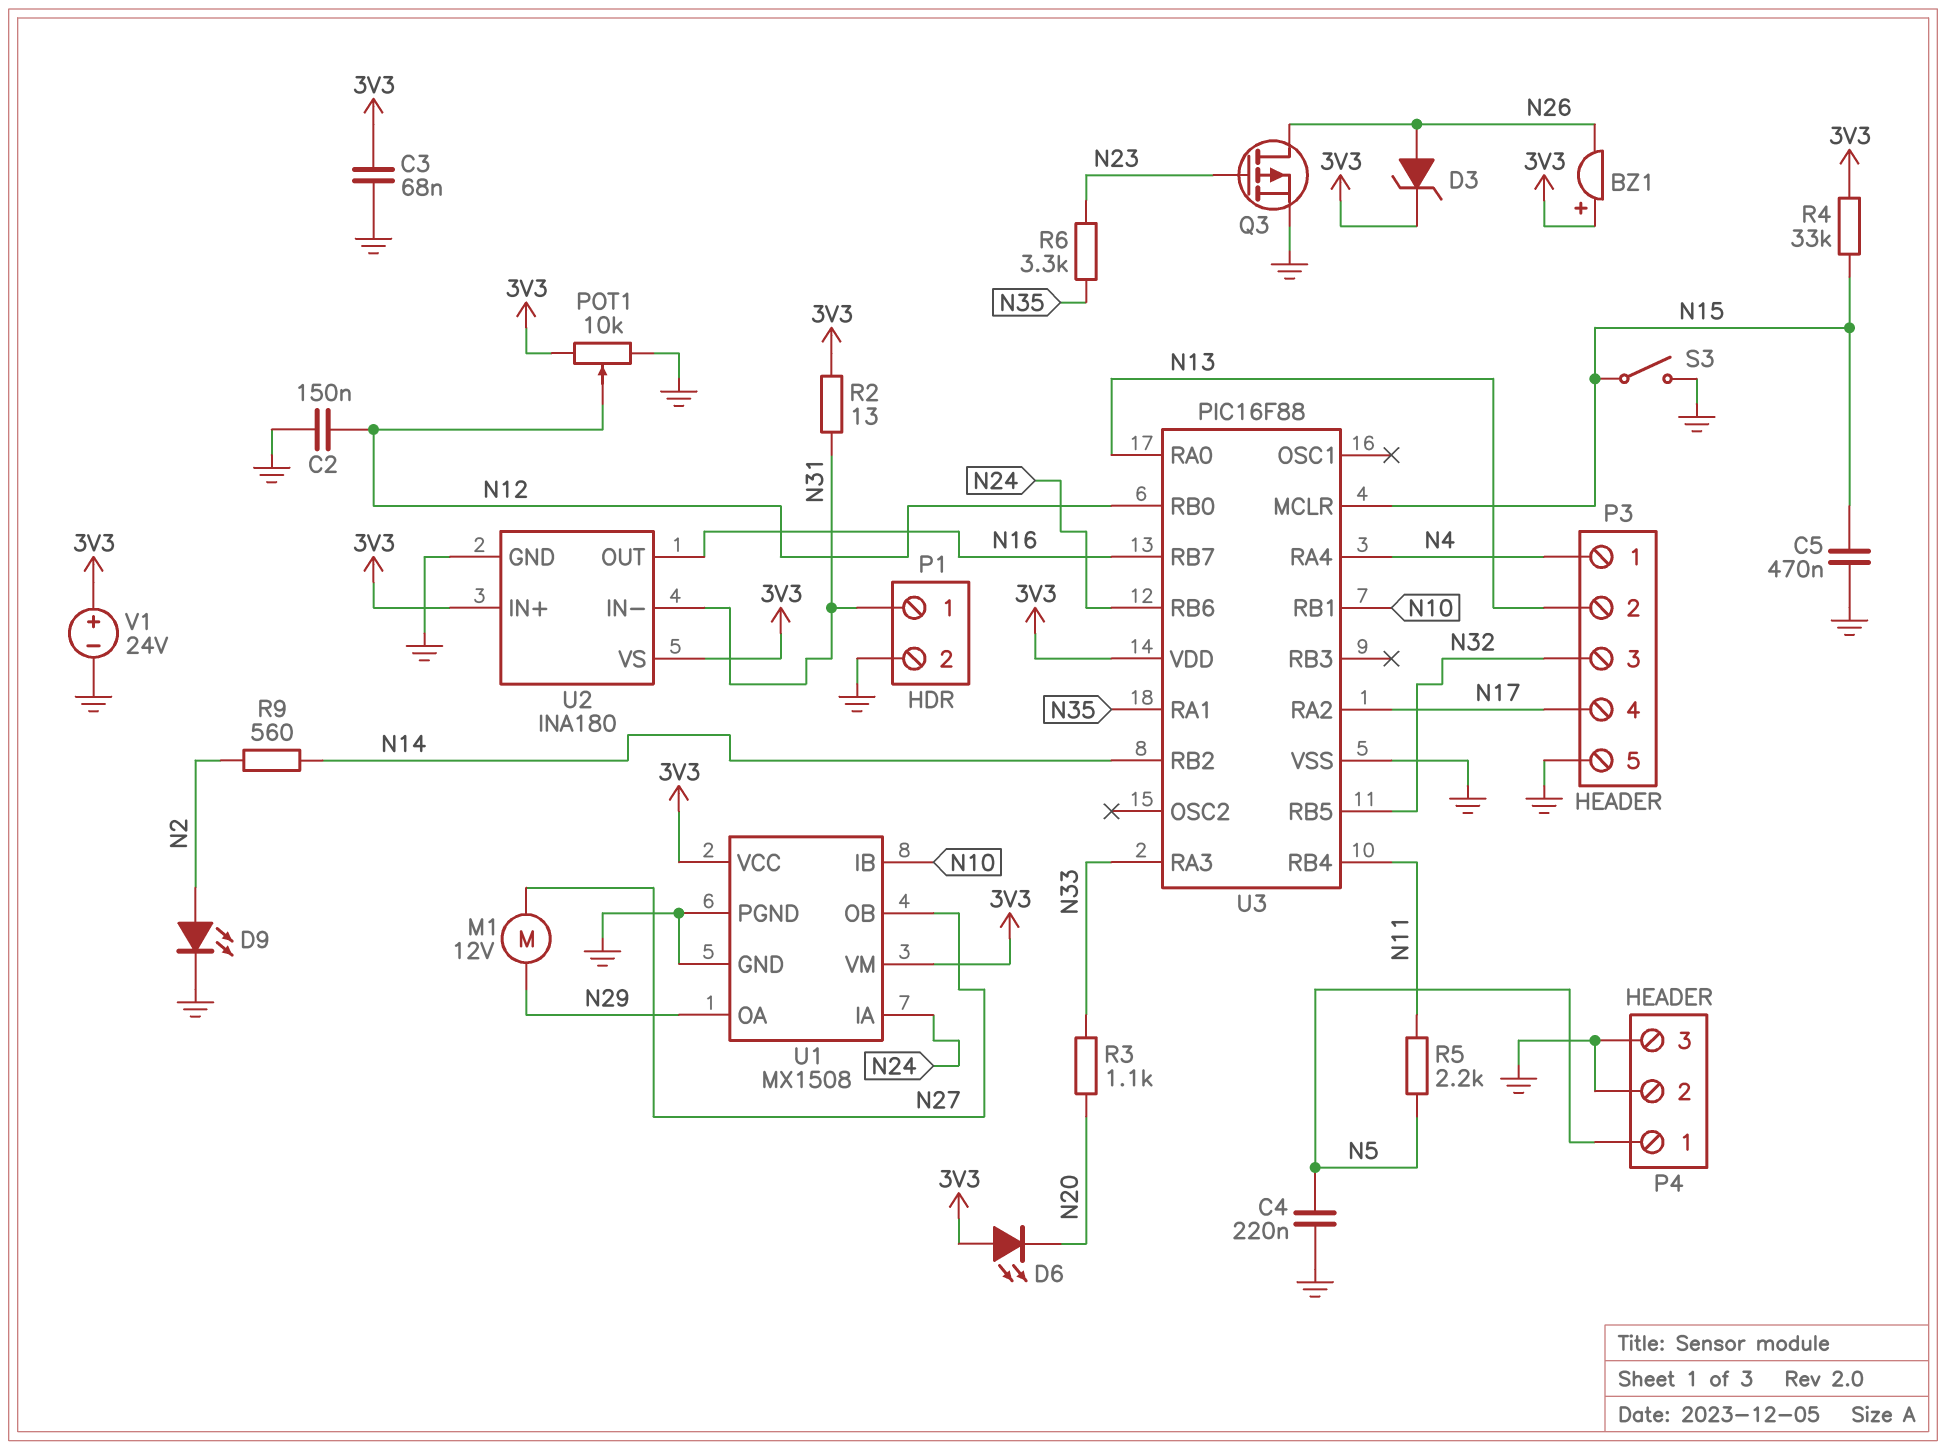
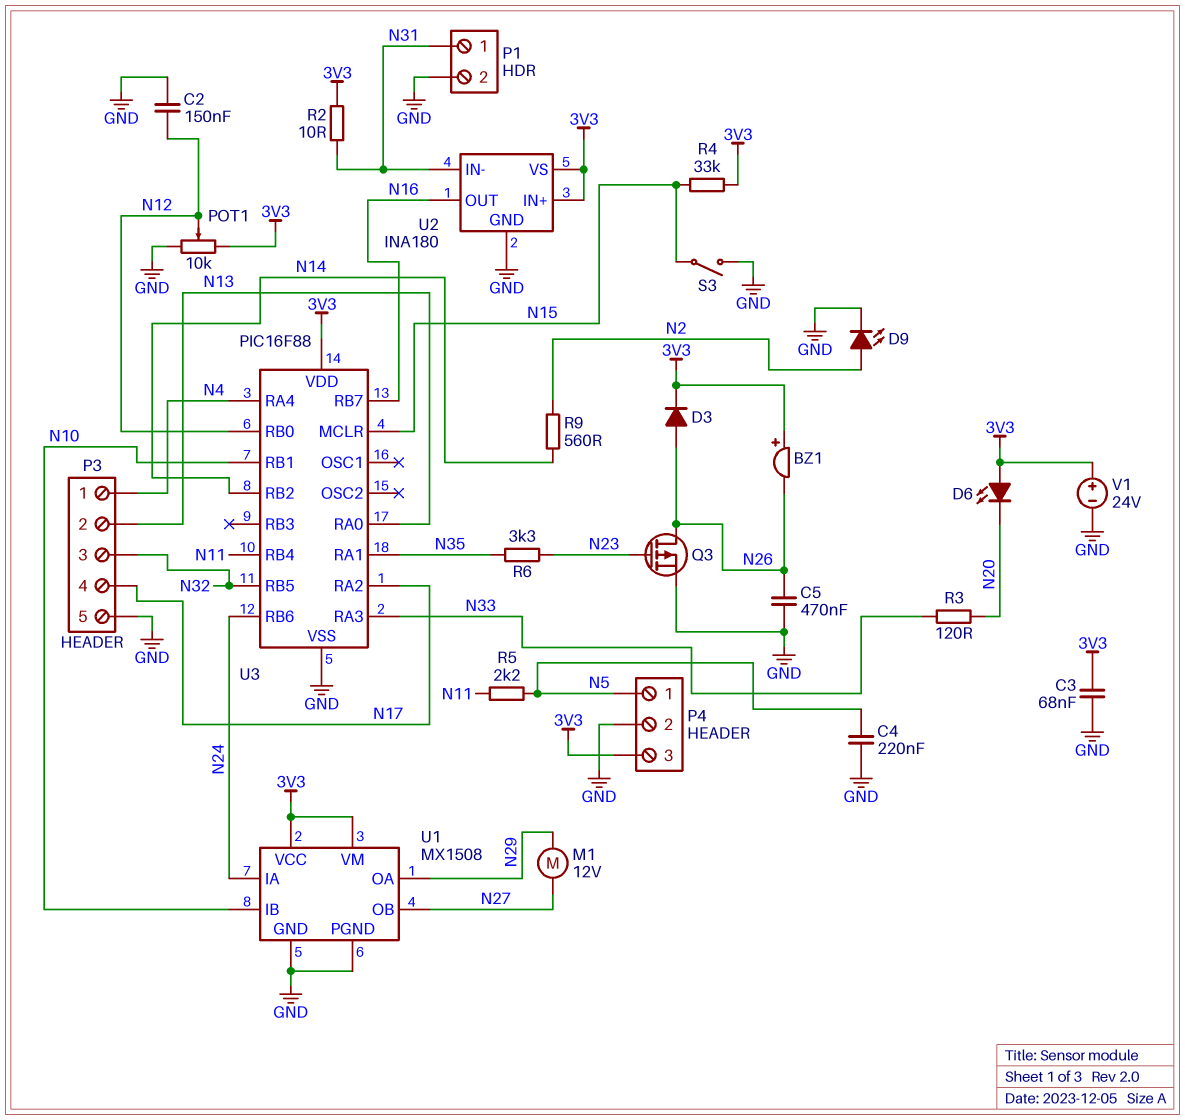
C5: 470nF (GND, N15) -> 470nF (GND, N26)
D3: zener (A N26, K 3V3) -> diode (A N26, K 3V3)
P4 pin 3: GND -> 3V3
R2: 13 (3V3, N31) -> 10 (3V3, N31)
R3: 1.1k (N20, N33) -> 120 (N20, N33)

